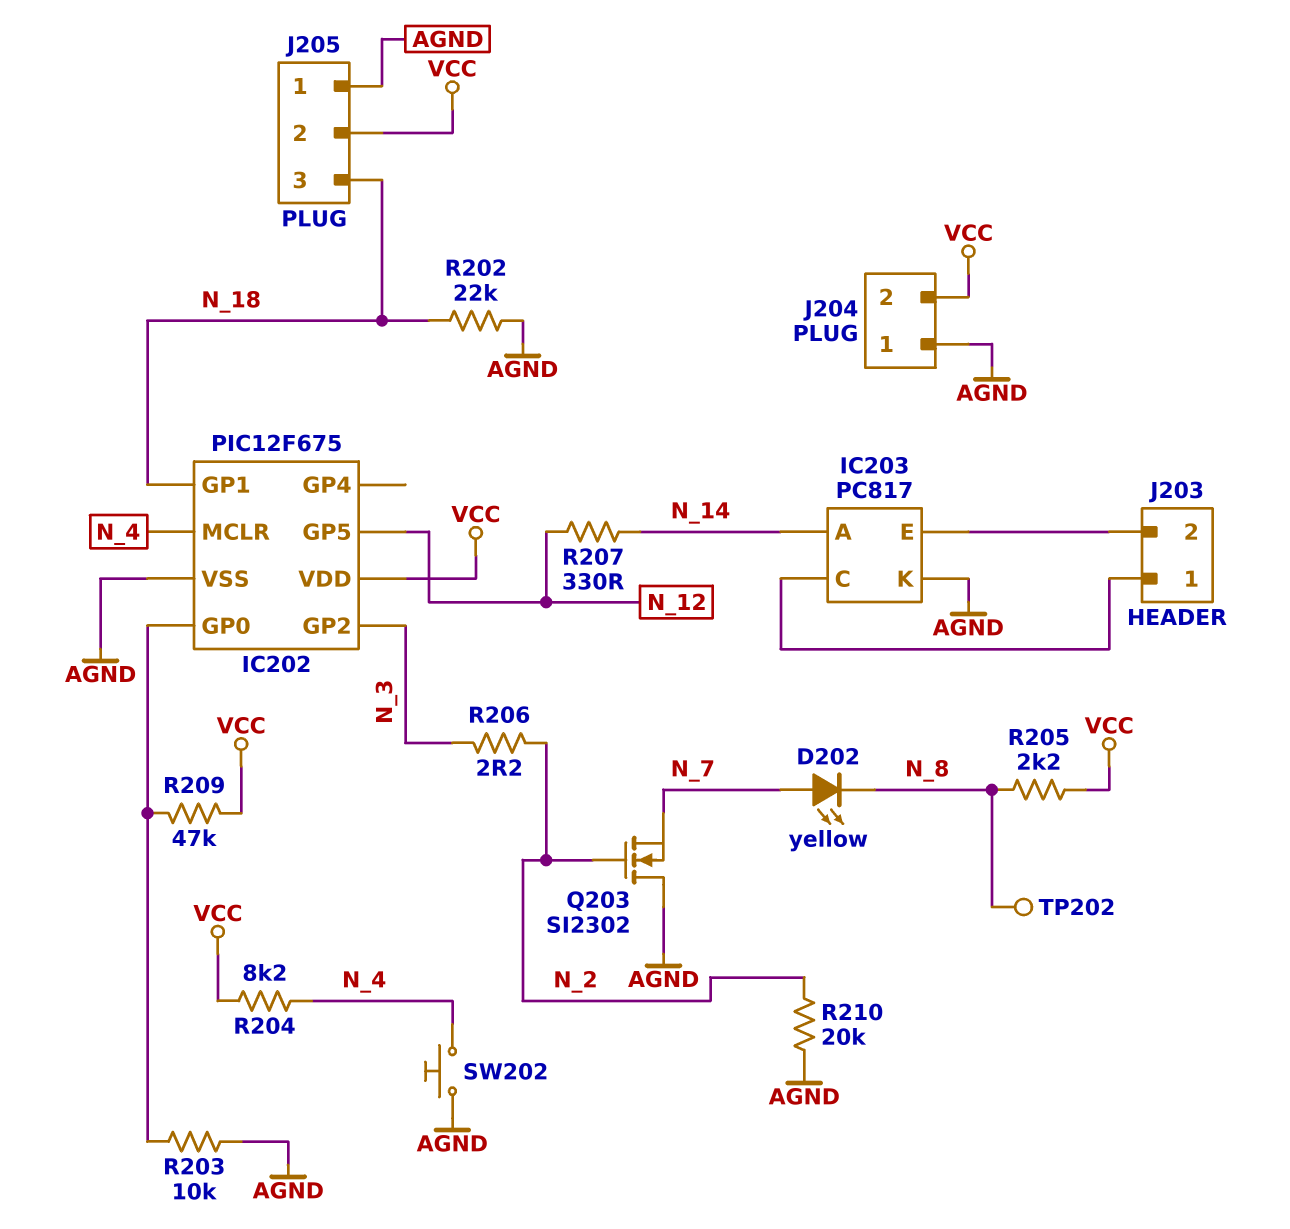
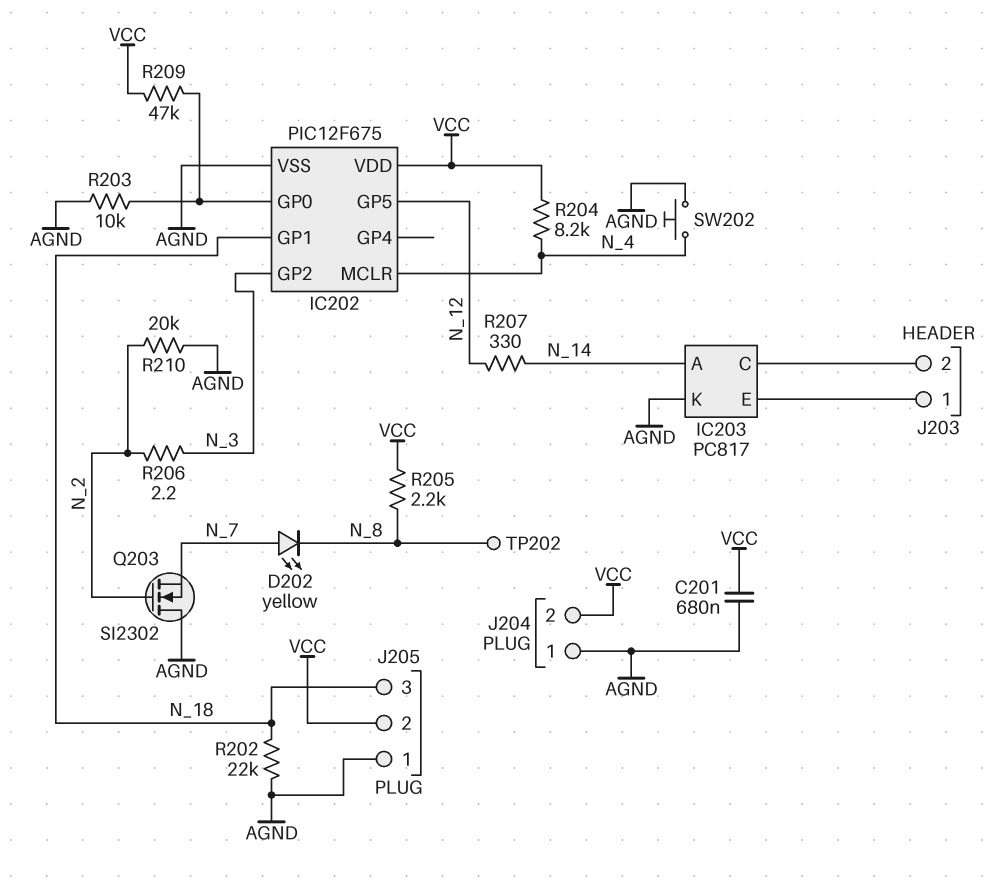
C201: none -> 680nF (AGND, VCC)
J203 pin 1: IC203/C -> IC203/E
J203 pin 2: IC203/E -> IC203/C

